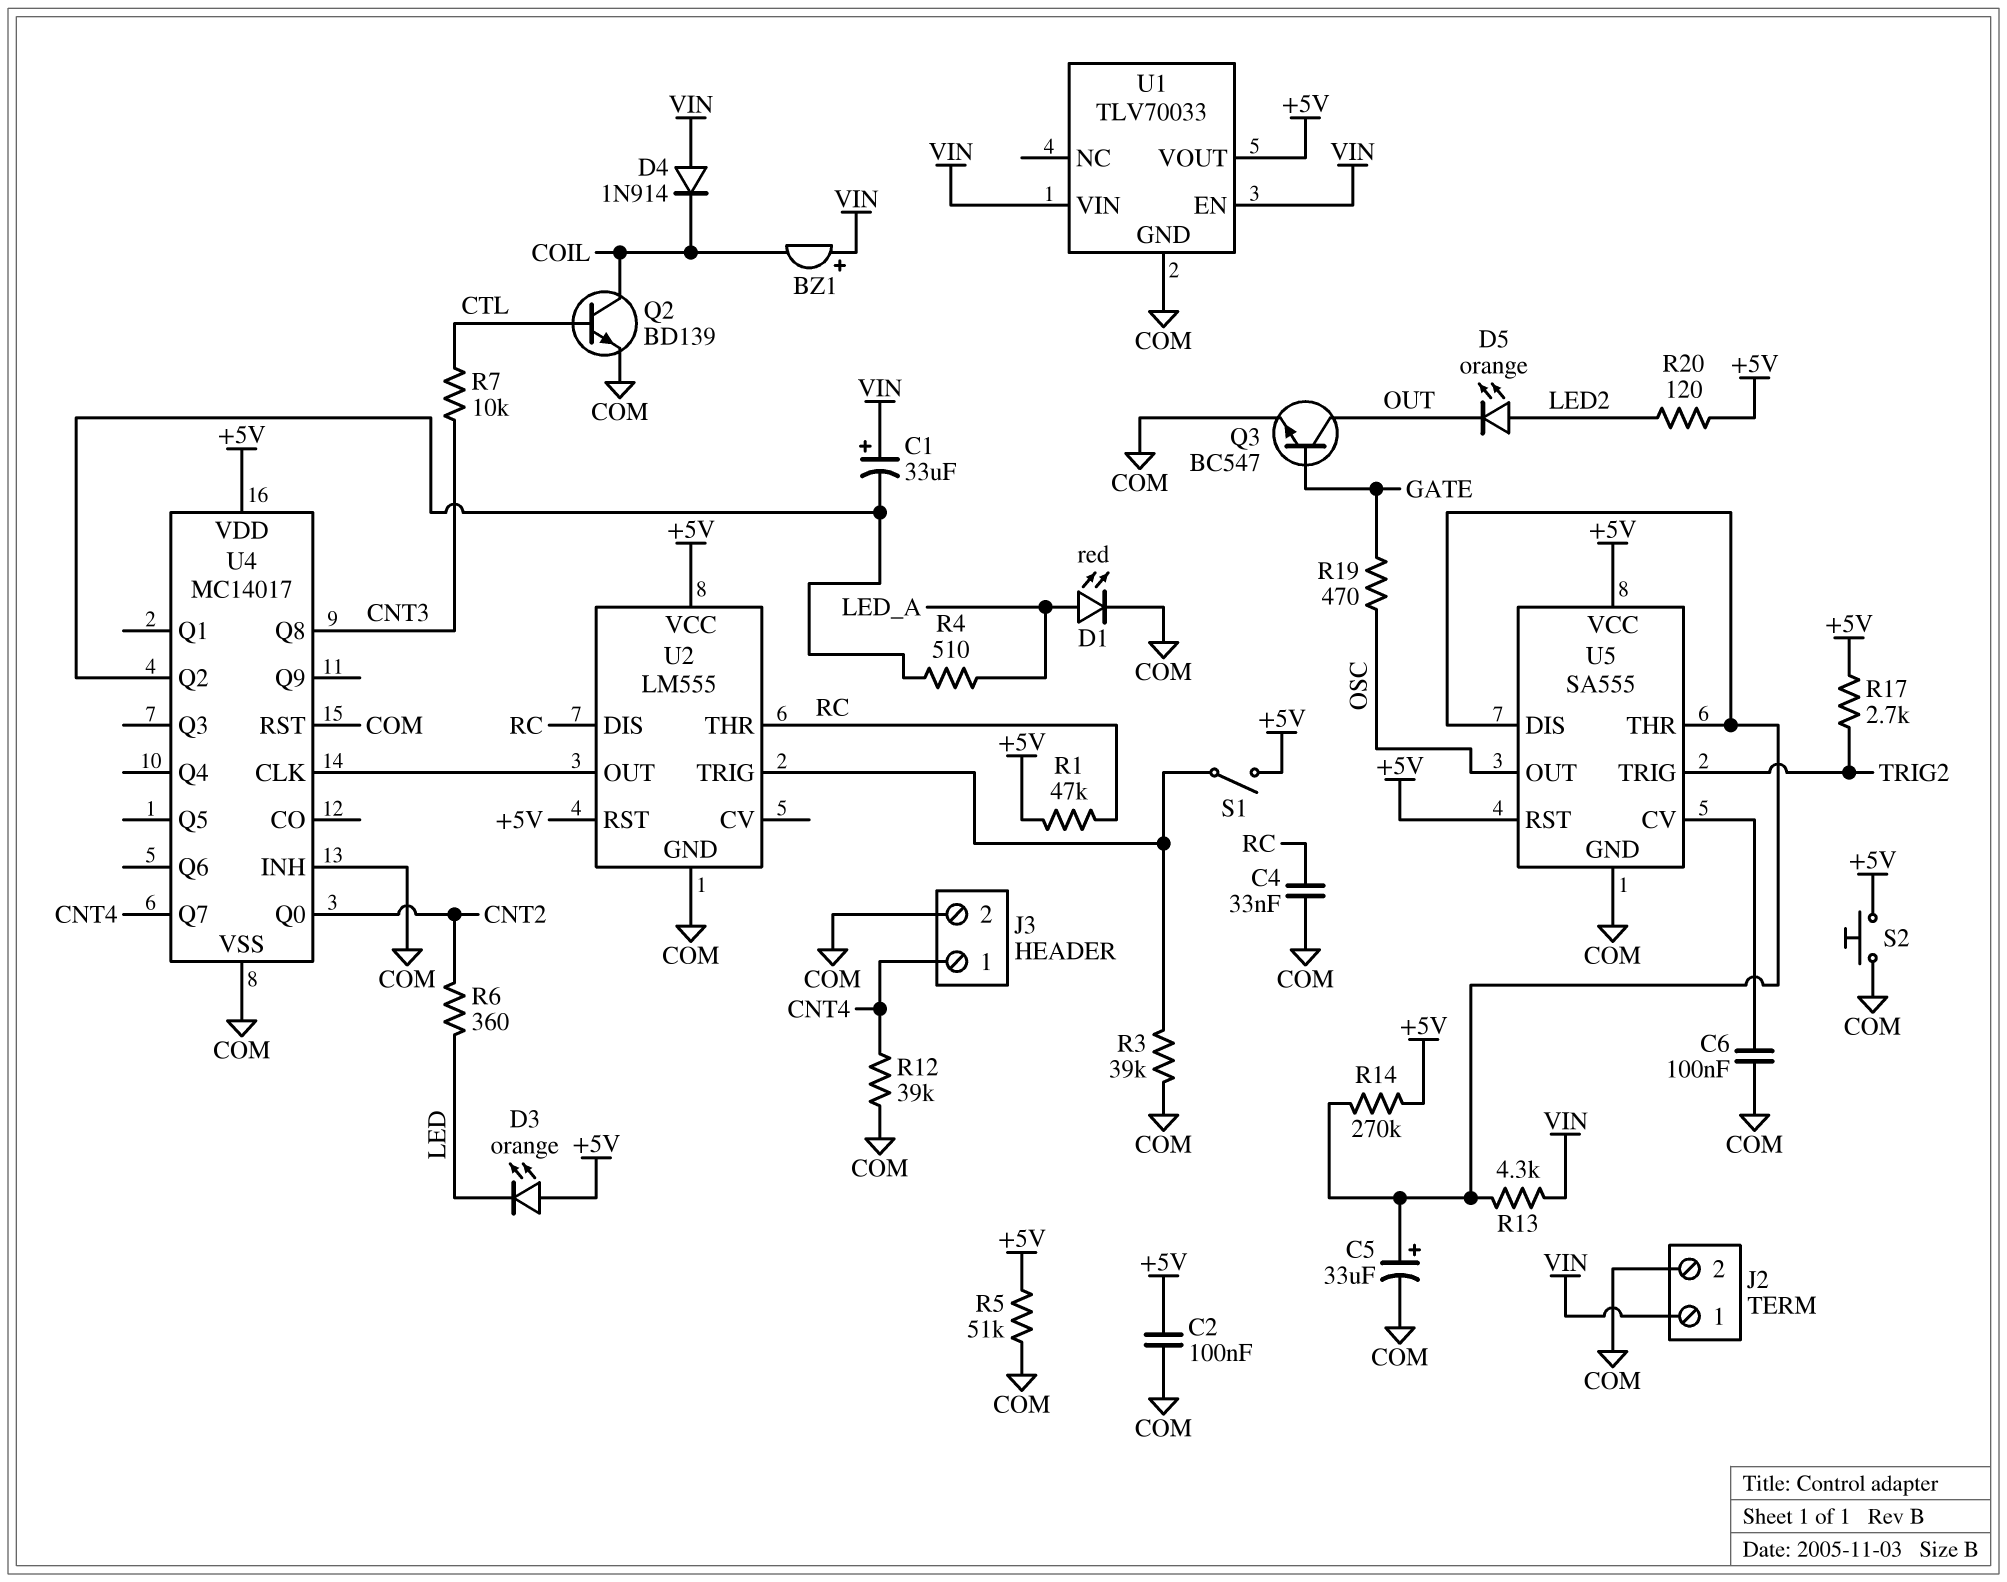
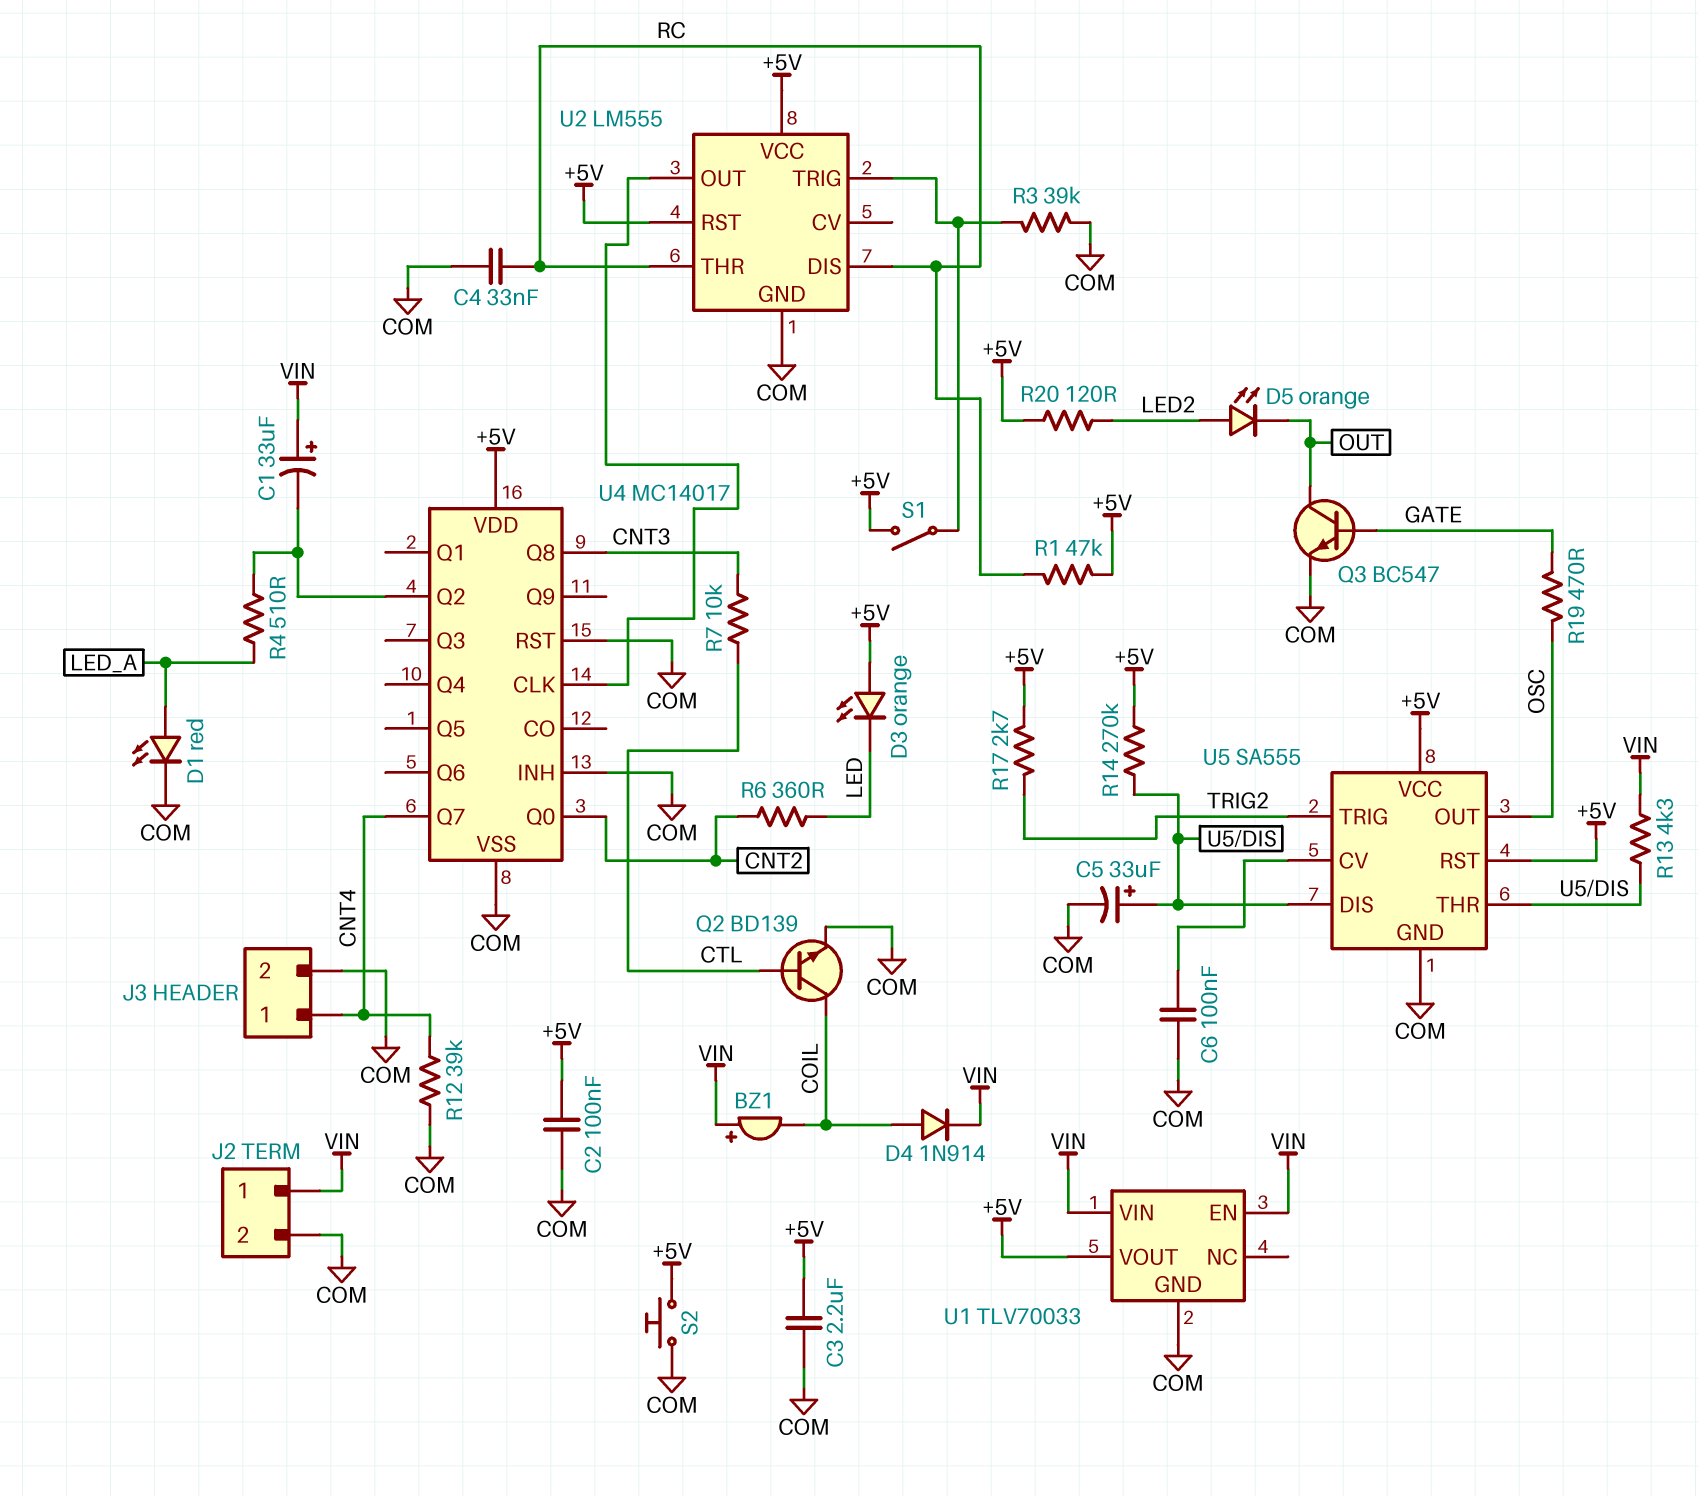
C3: none -> 2.2uF (+5V, COM)
D4: diode 1N914 (A VIN, K COIL) -> diode 1N914 (A COIL, K VIN)
R5: 51k (+5V, COM) -> none

